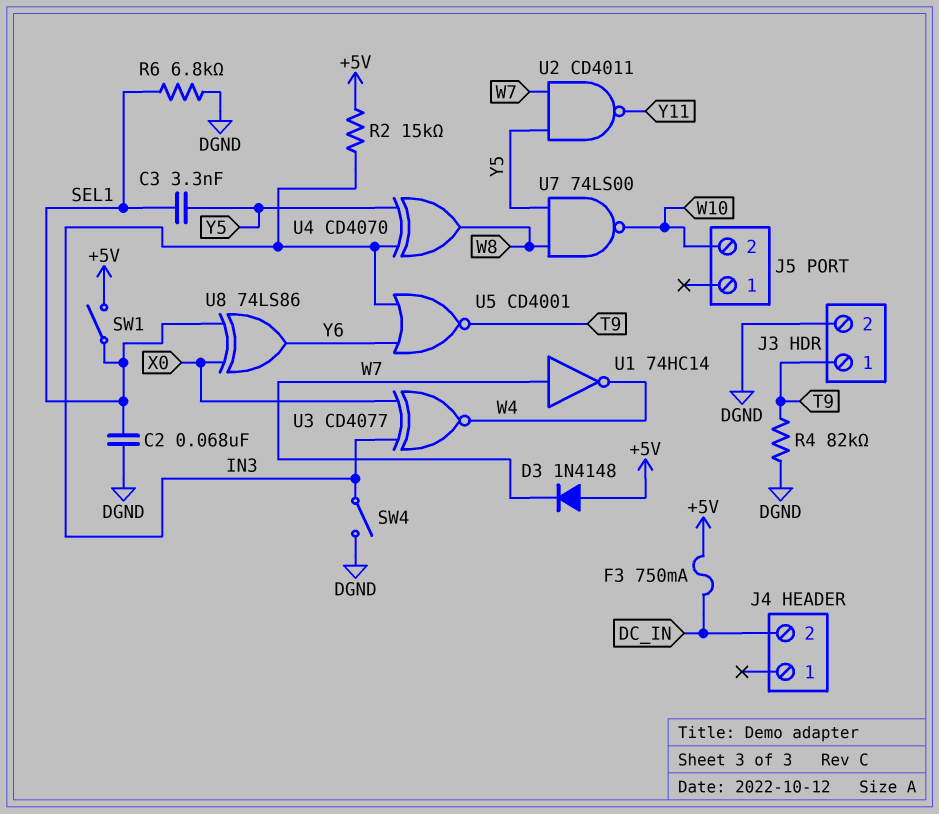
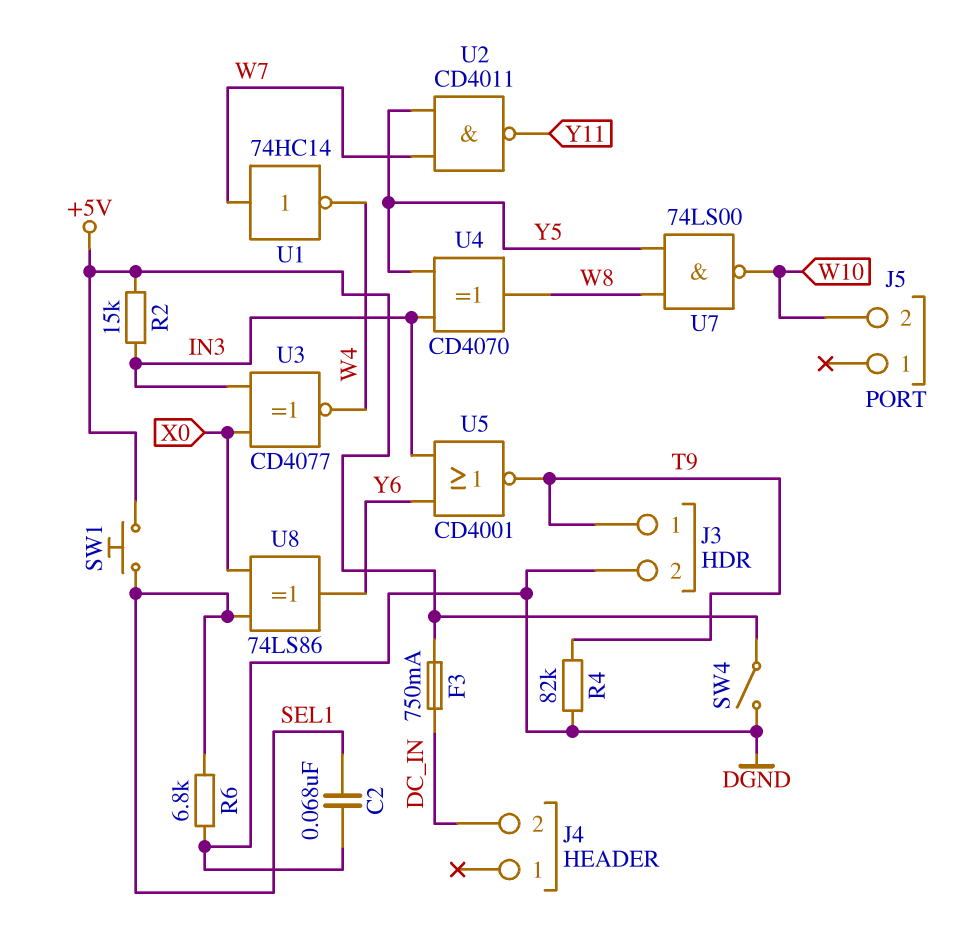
C3: 3.3nF (SEL1, Y5) -> none
D3: diode 1N4148 (A +5V, K W7) -> none
SW1: switch (+5V, SEL1) -> button (+5V, SEL1)
SW4: switch (DGND, IN3) -> switch (+5V, DGND)

